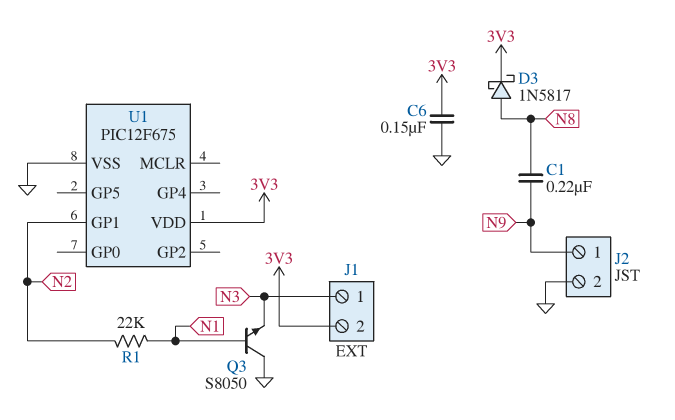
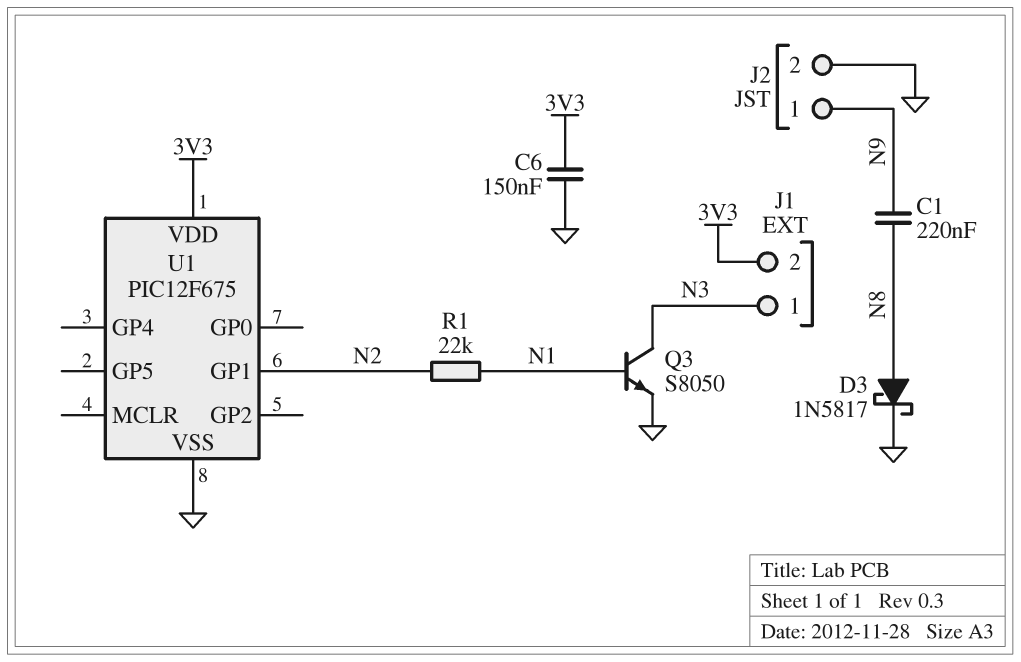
D3: schottky 1N5817 (A N8, K 3V3) -> schottky 1N5817 (A N8, K GND)
Q3: NPN S8050 (B N1, C GND, E N3) -> NPN S8050 (B N1, C N3, E GND)

